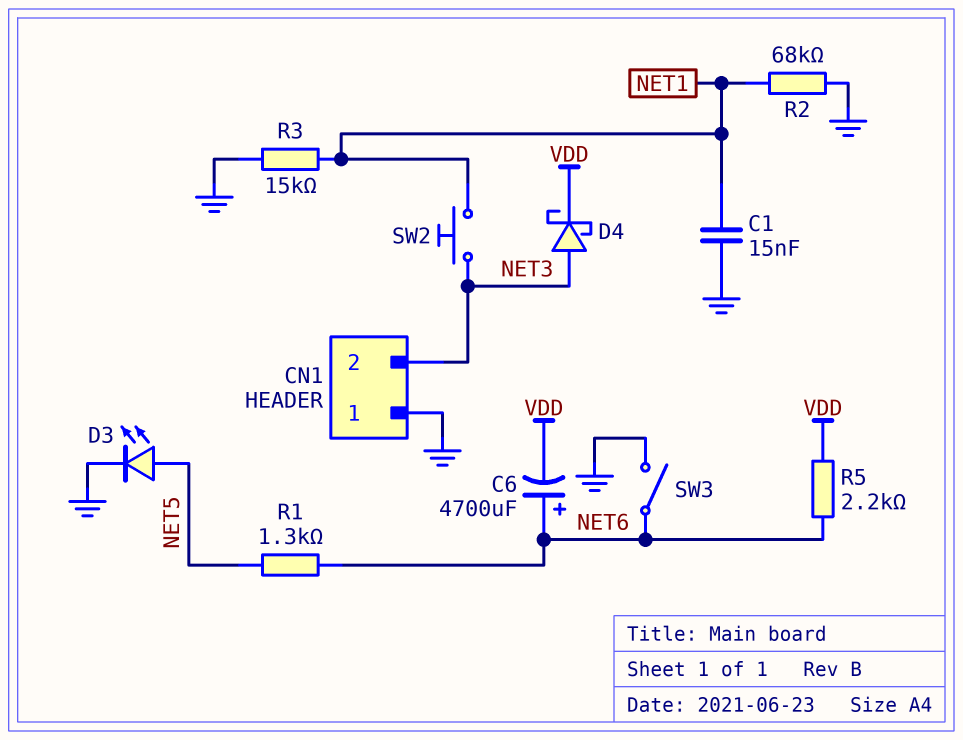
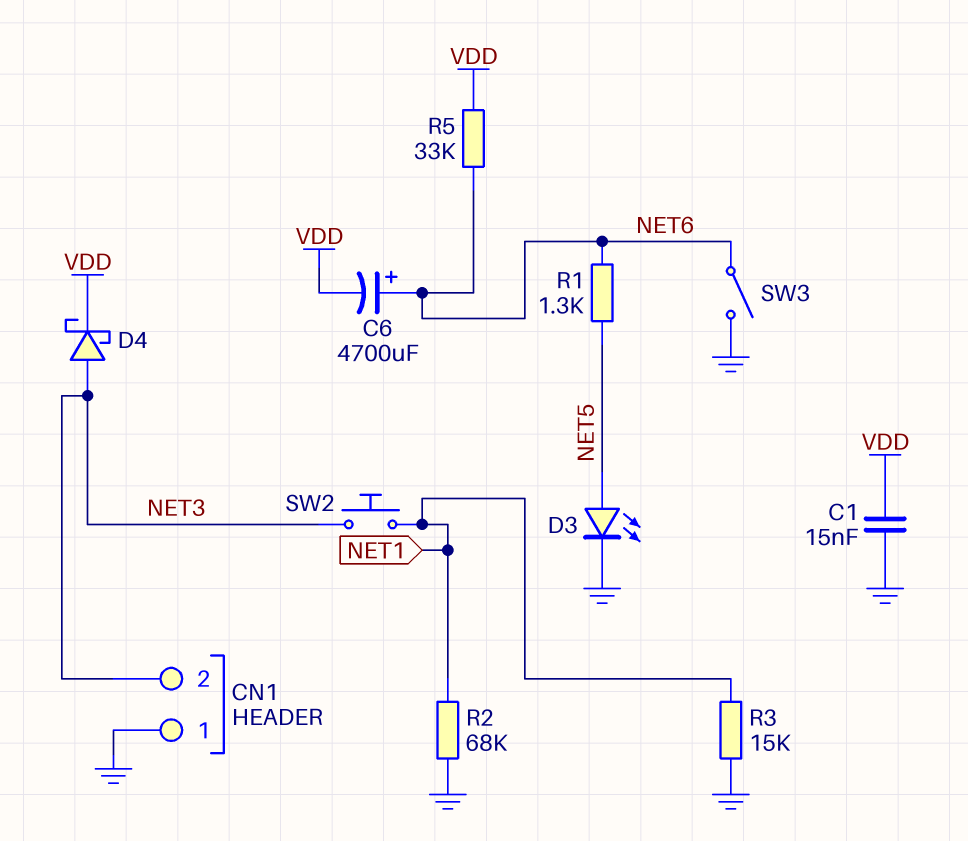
C1: 15nF (GND, NET1) -> 15nF (GND, VDD)
R5: 2.2k (NET6, VDD) -> 33k (NET6, VDD)

